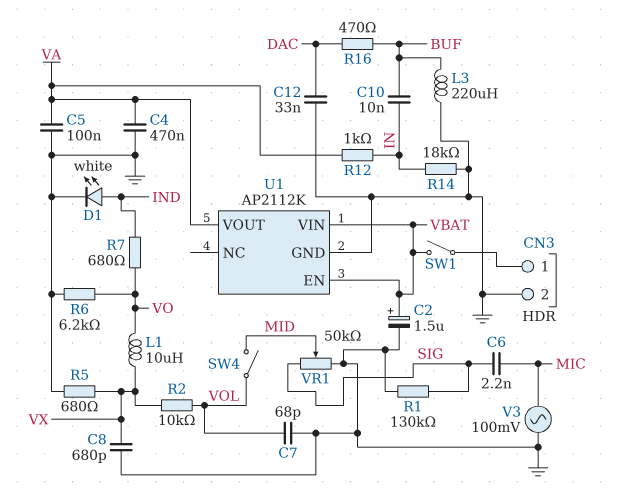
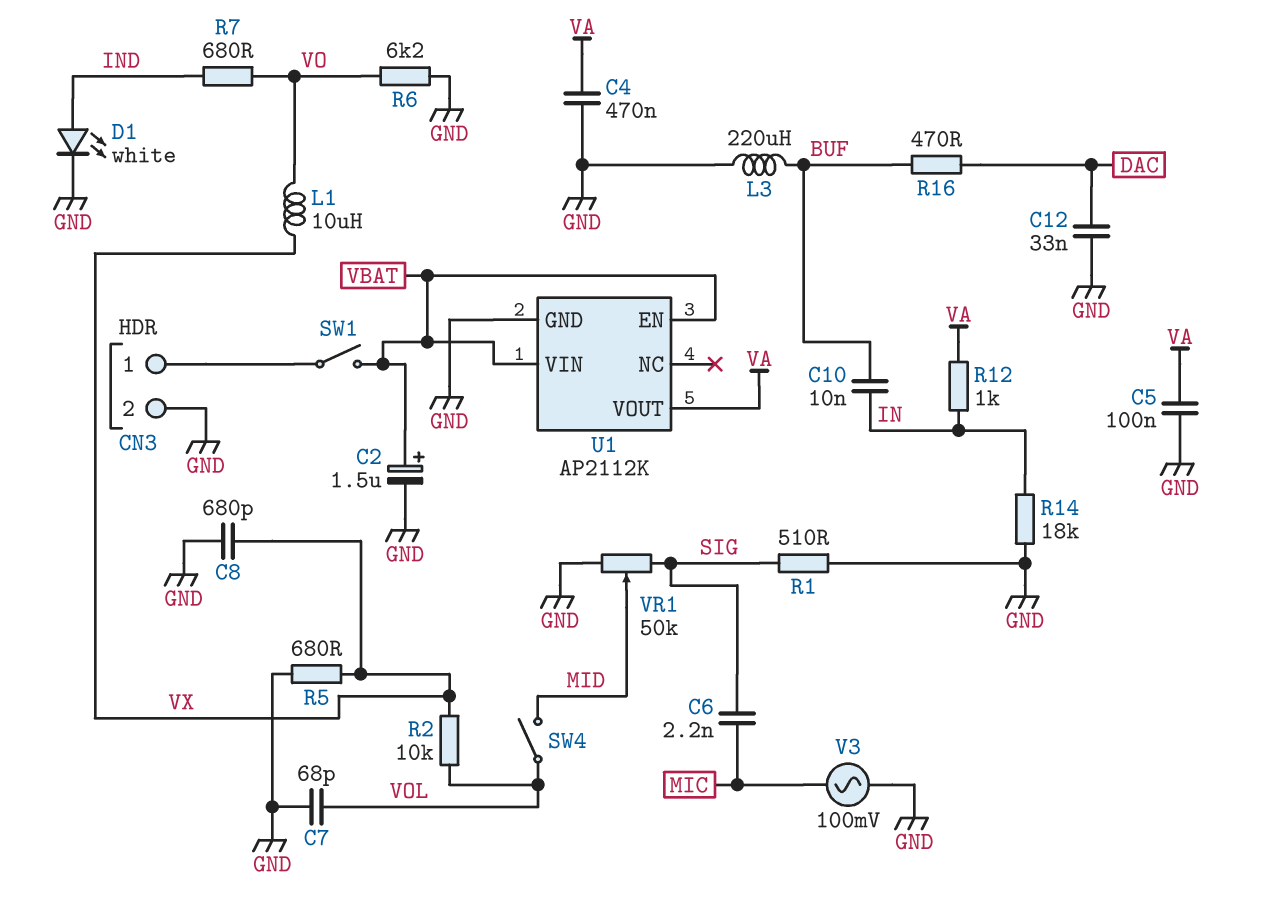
R1: 130k (GND, SIG) -> 510 (GND, SIG)

